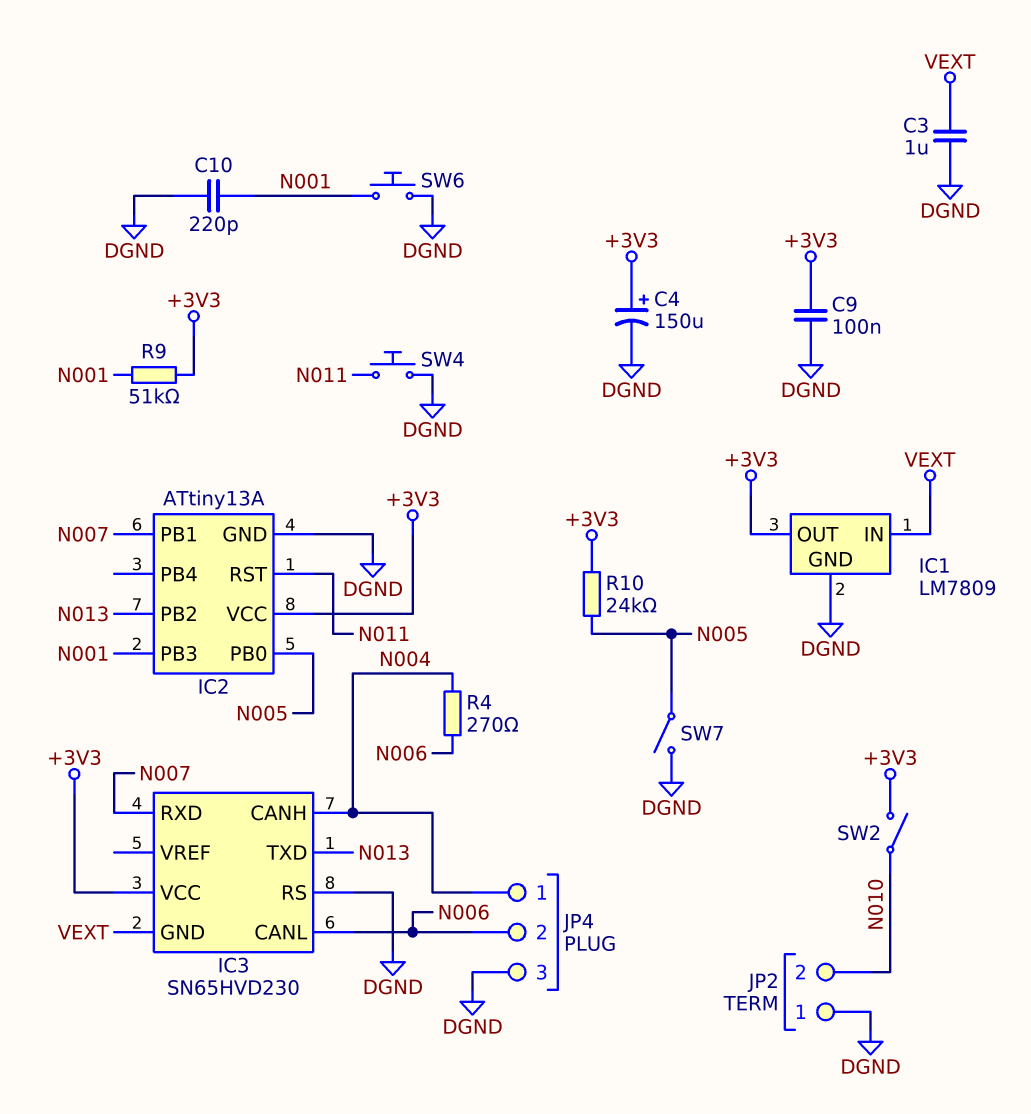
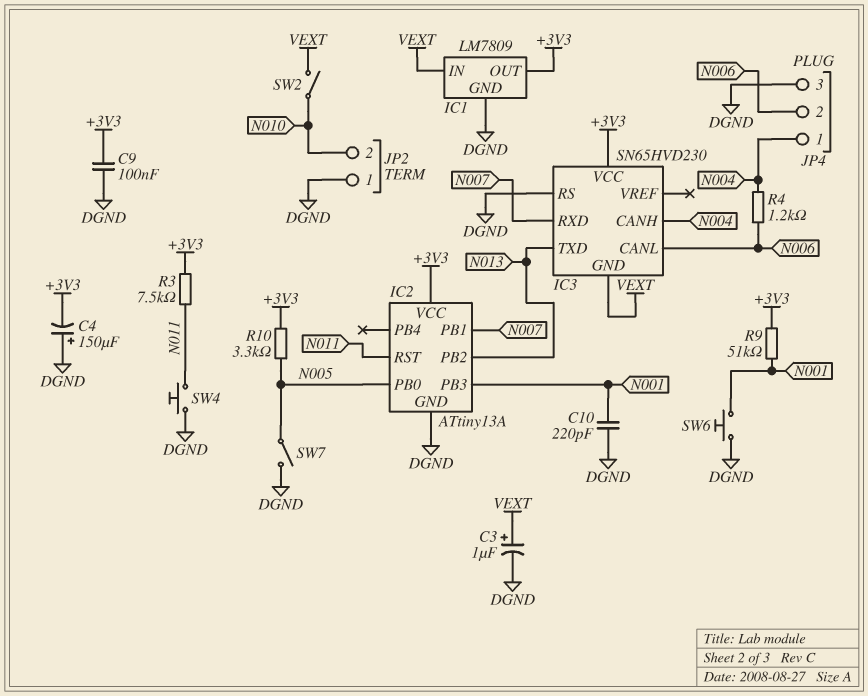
C3: 1uF (DGND, VEXT) -> 1uF (plus VEXT, minus DGND)
C4: 150uF (plus +3V3, minus DGND) -> 150uF (plus DGND, minus +3V3)
R3: none -> 7.5k (+3V3, N011)
R4: 270 (N004, N006) -> 1.2k (N004, N006)
R10: 24k (+3V3, N005) -> 3.3k (+3V3, N005)
SW2: switch (+3V3, N010) -> switch (N010, VEXT)

